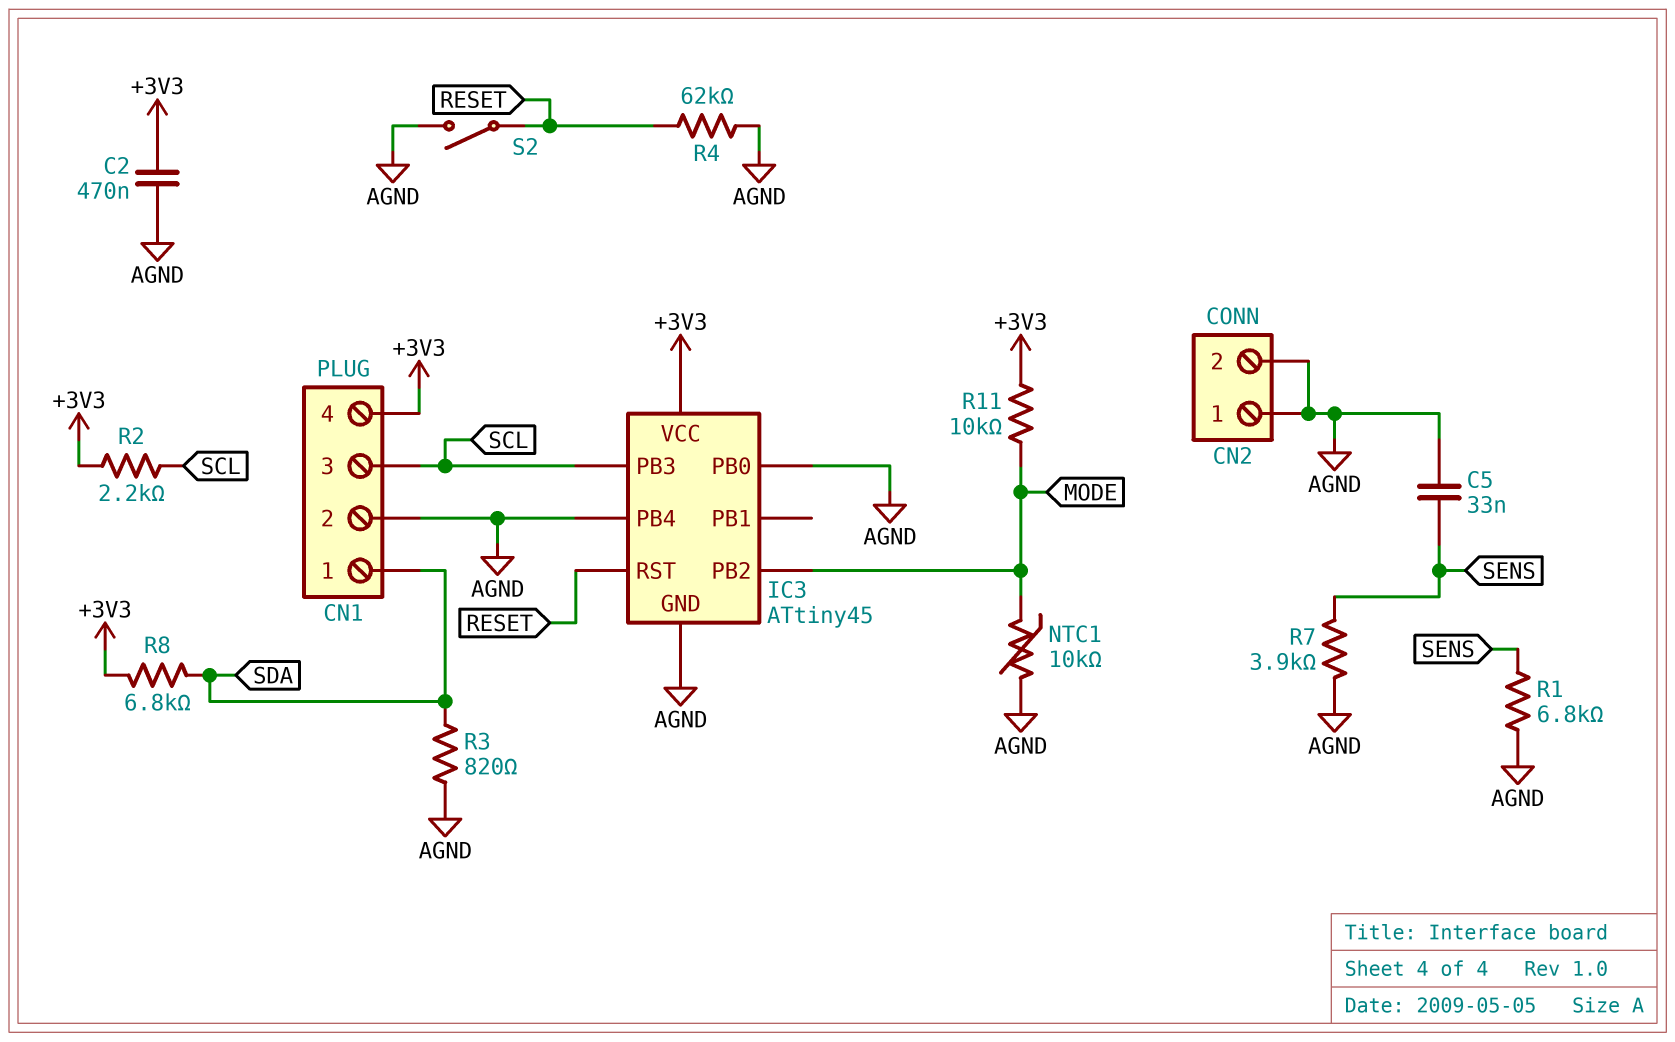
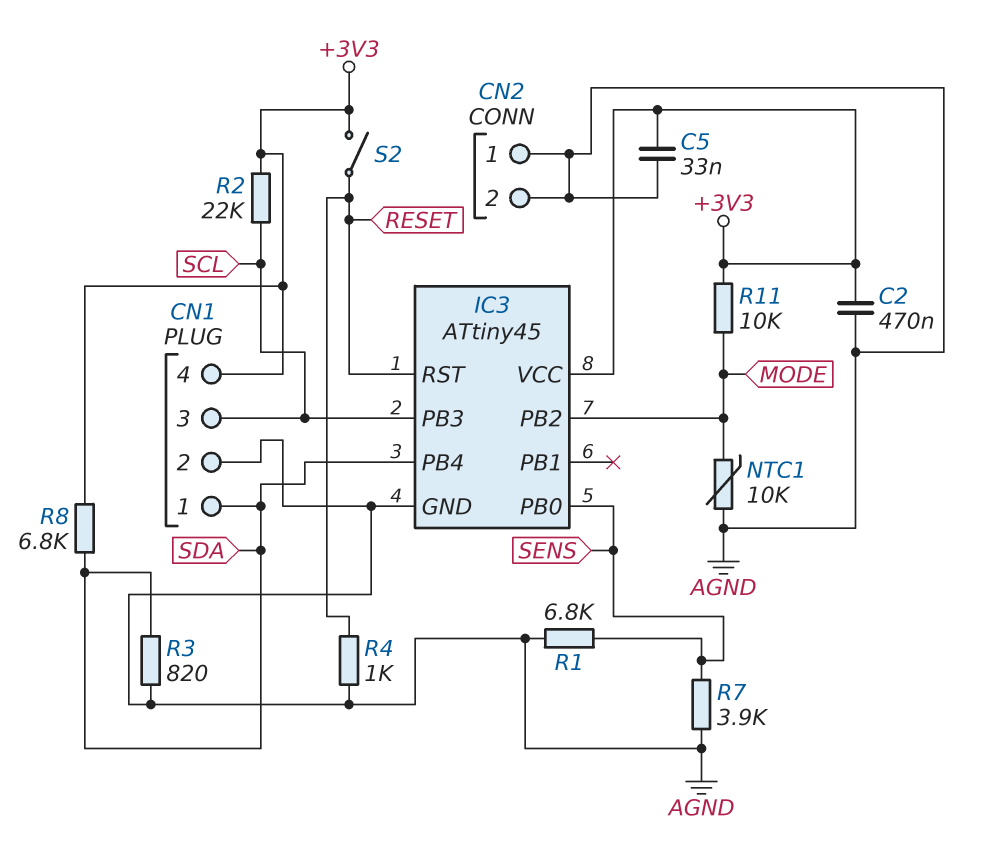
C5: 33nF (AGND, SENS) -> 33nF (+3V3, AGND)
IC3 pin PB0: AGND -> SENS
IC3 pin PB4: AGND -> SDA
R2: 2.2k (+3V3, SCL) -> 22k (+3V3, SCL)
R4: 62k (AGND, RESET) -> 1k (AGND, RESET)
S2: switch (AGND, RESET) -> switch (+3V3, RESET)

